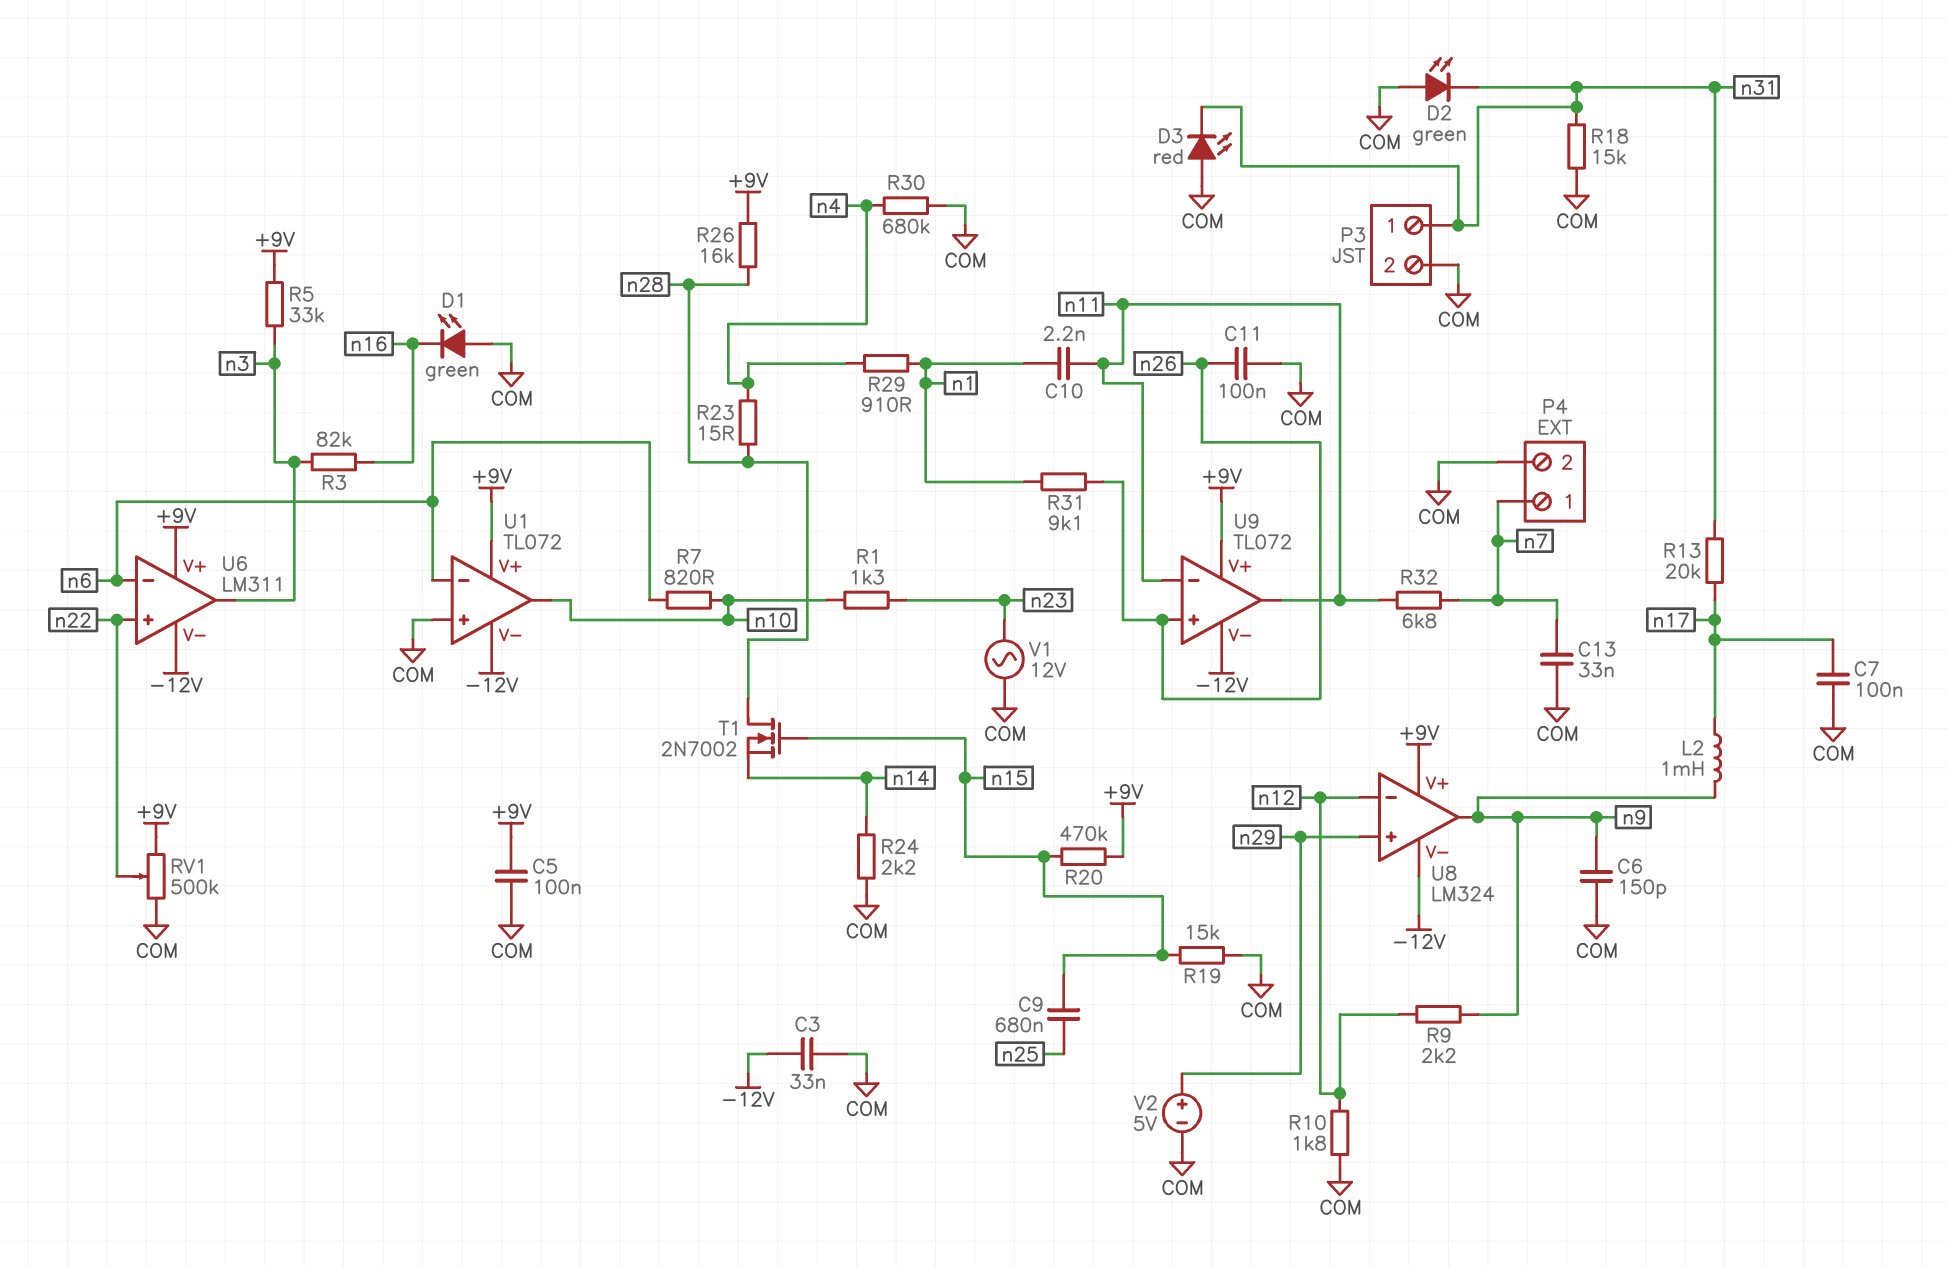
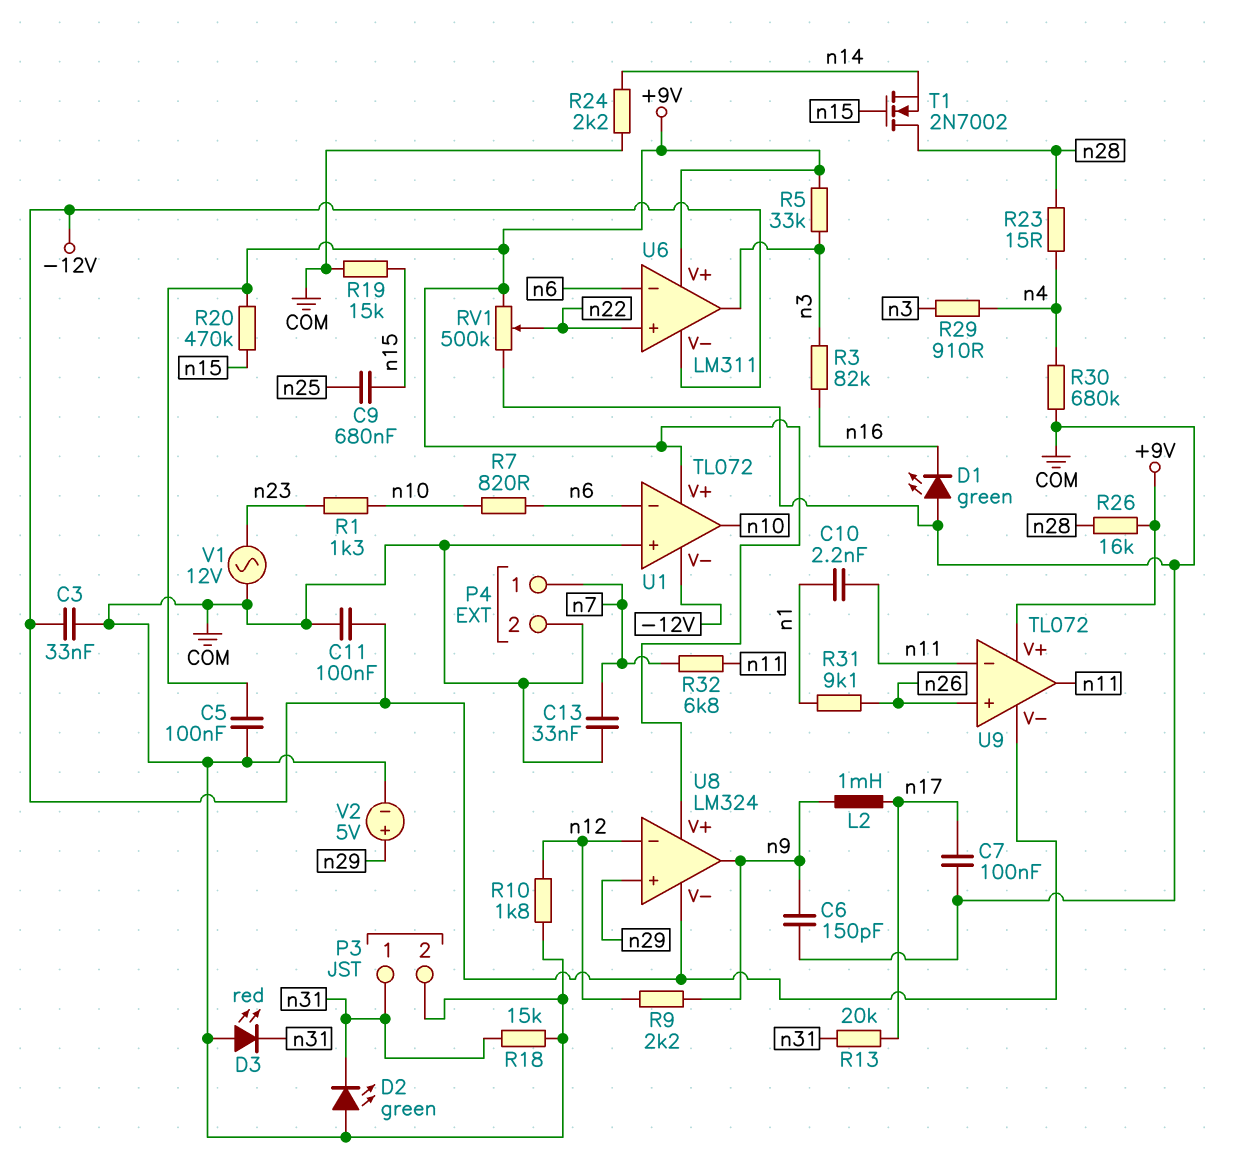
C11: 100nF (COM, n26) -> 100nF (-12V, COM)
R29: 910 (n1, n4) -> 910 (n3, n4)

